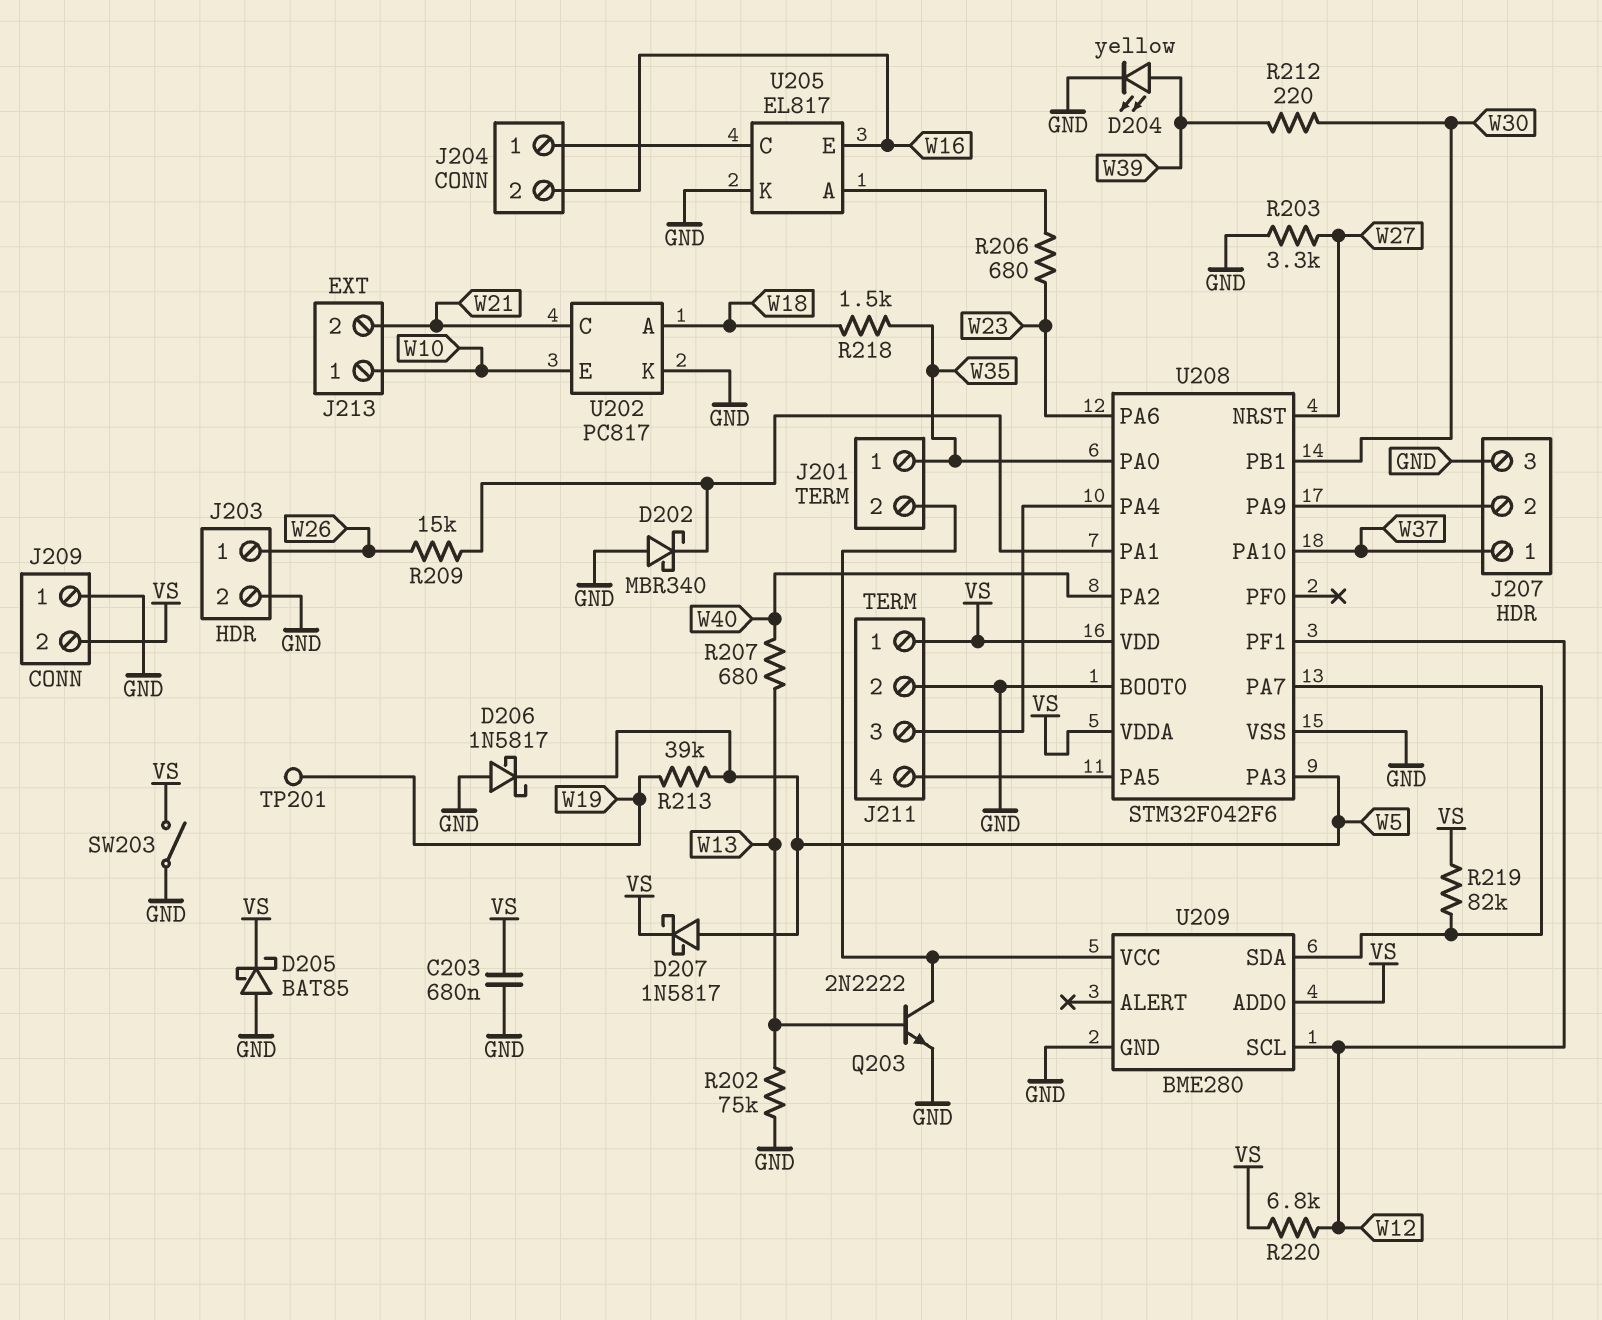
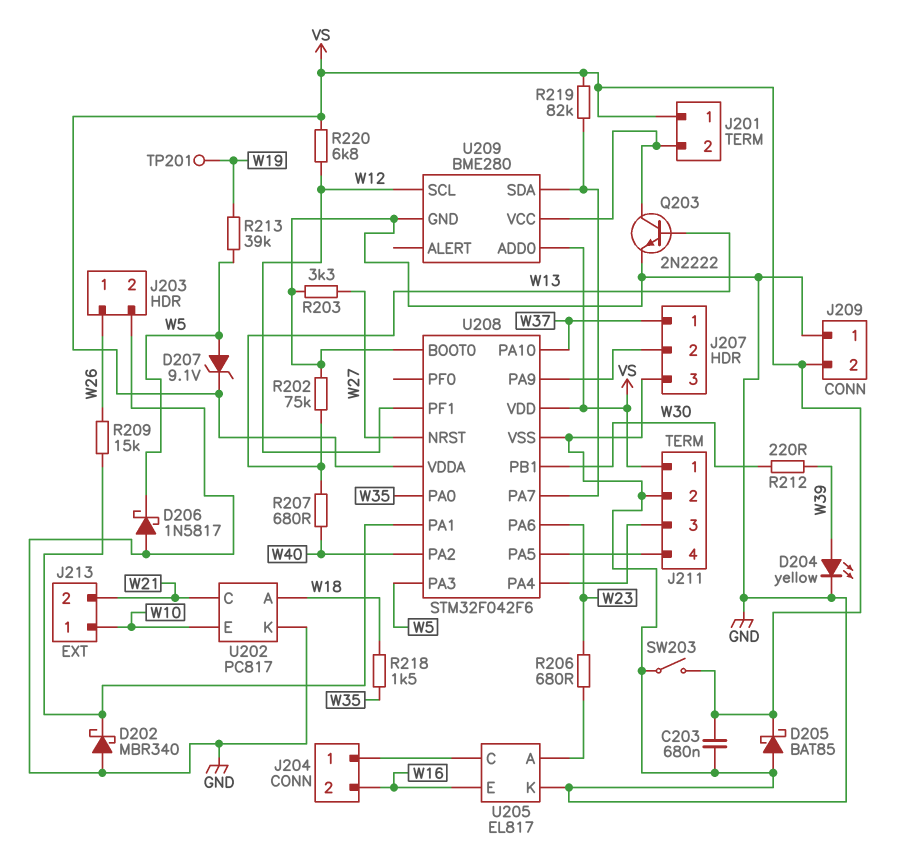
D207: schottky 1N5817 (A W5, K VS) -> zener 9.1V (A W5, K VS)
J201 pin 1: W35 -> VS

